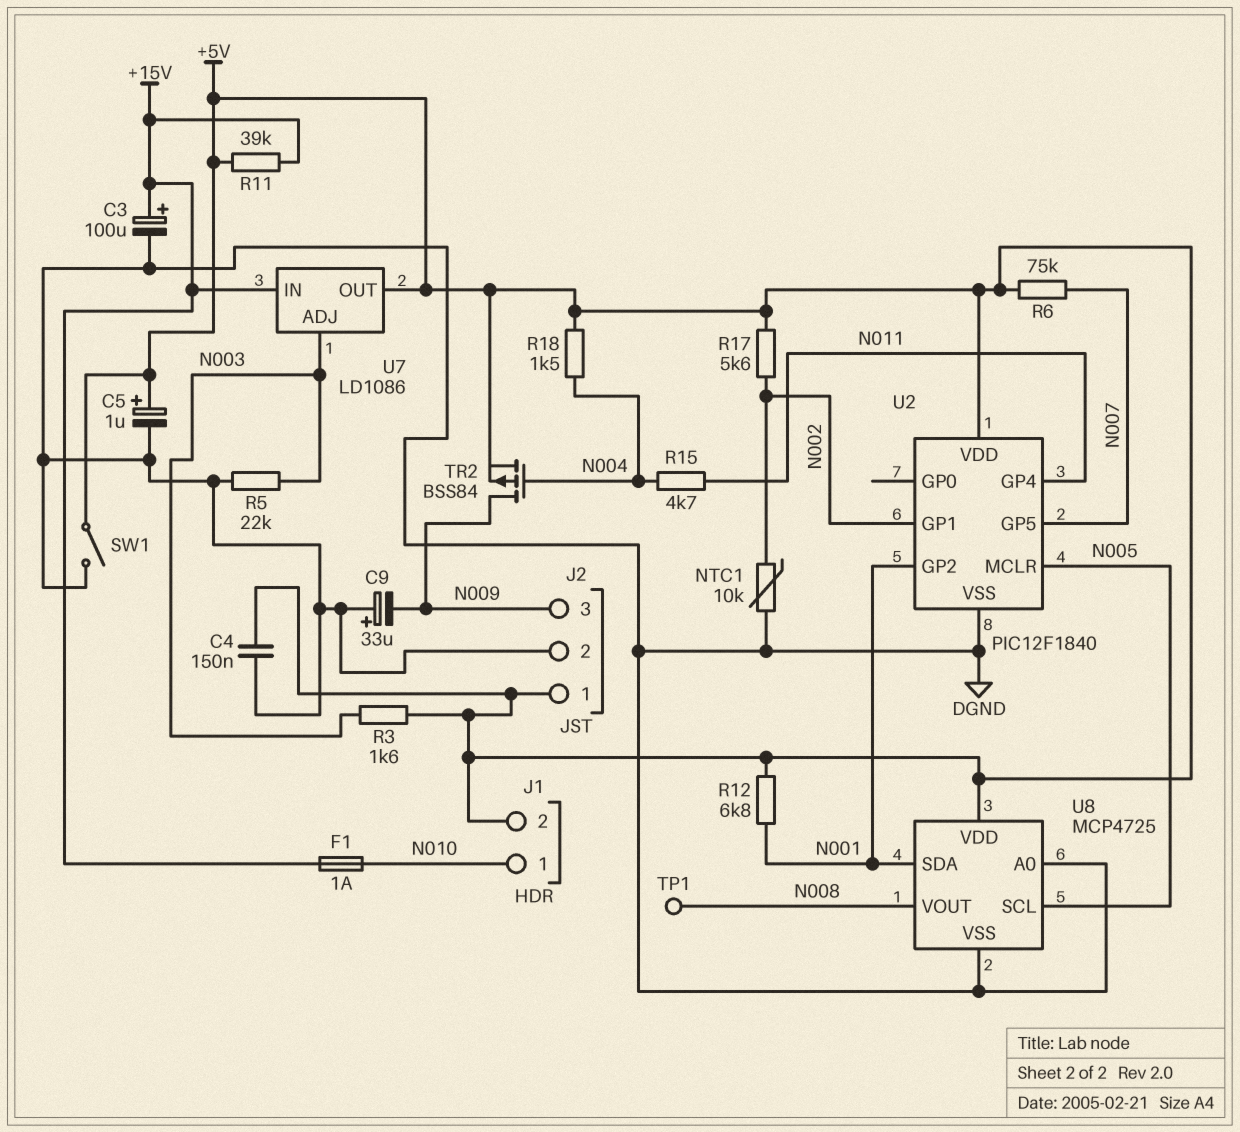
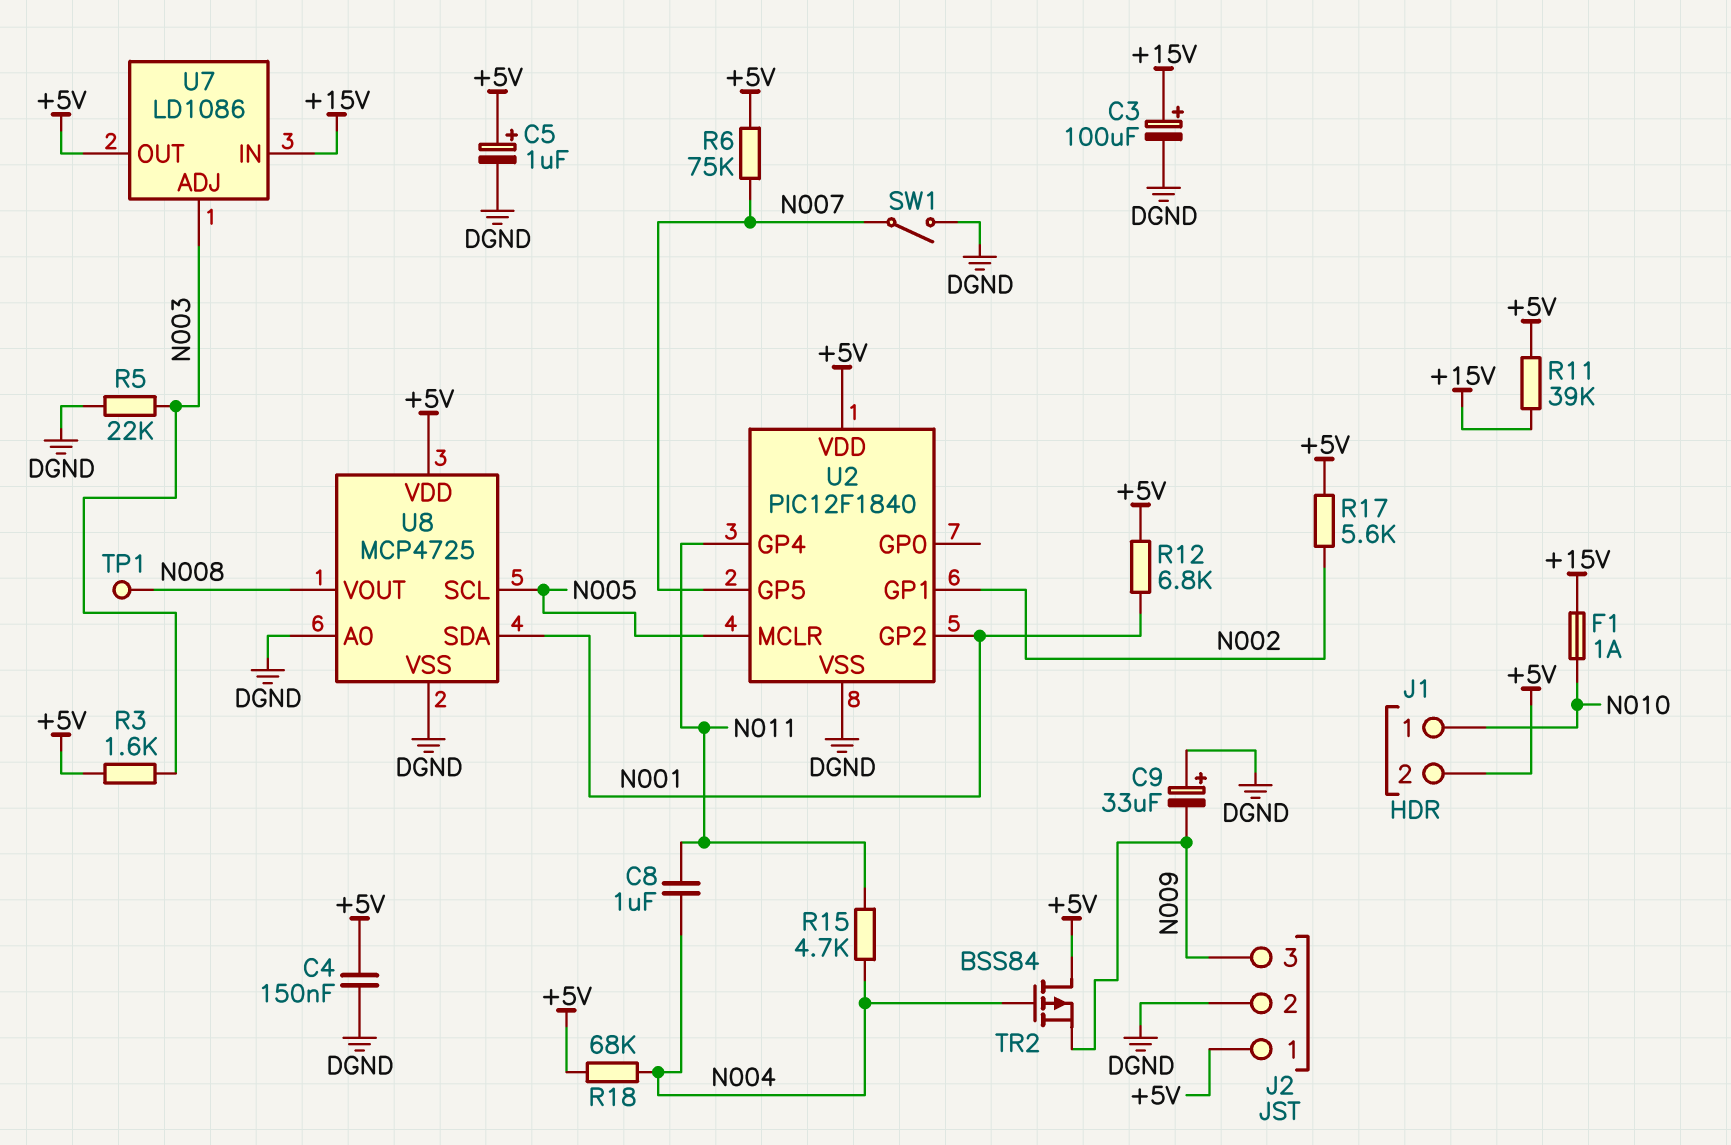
C8: none -> 1uF (N004, N011)
NTC1: 10k (DGND, N002) -> none
R18: 1.5k (+5V, N004) -> 68k (+5V, N004)
SW1: switch (+5V, DGND) -> switch (DGND, N007)
TR2: PMOS BSS84 (G N004, D N009, S +5V) -> PMOS BSS84 (G N004, D +5V, S N009)

